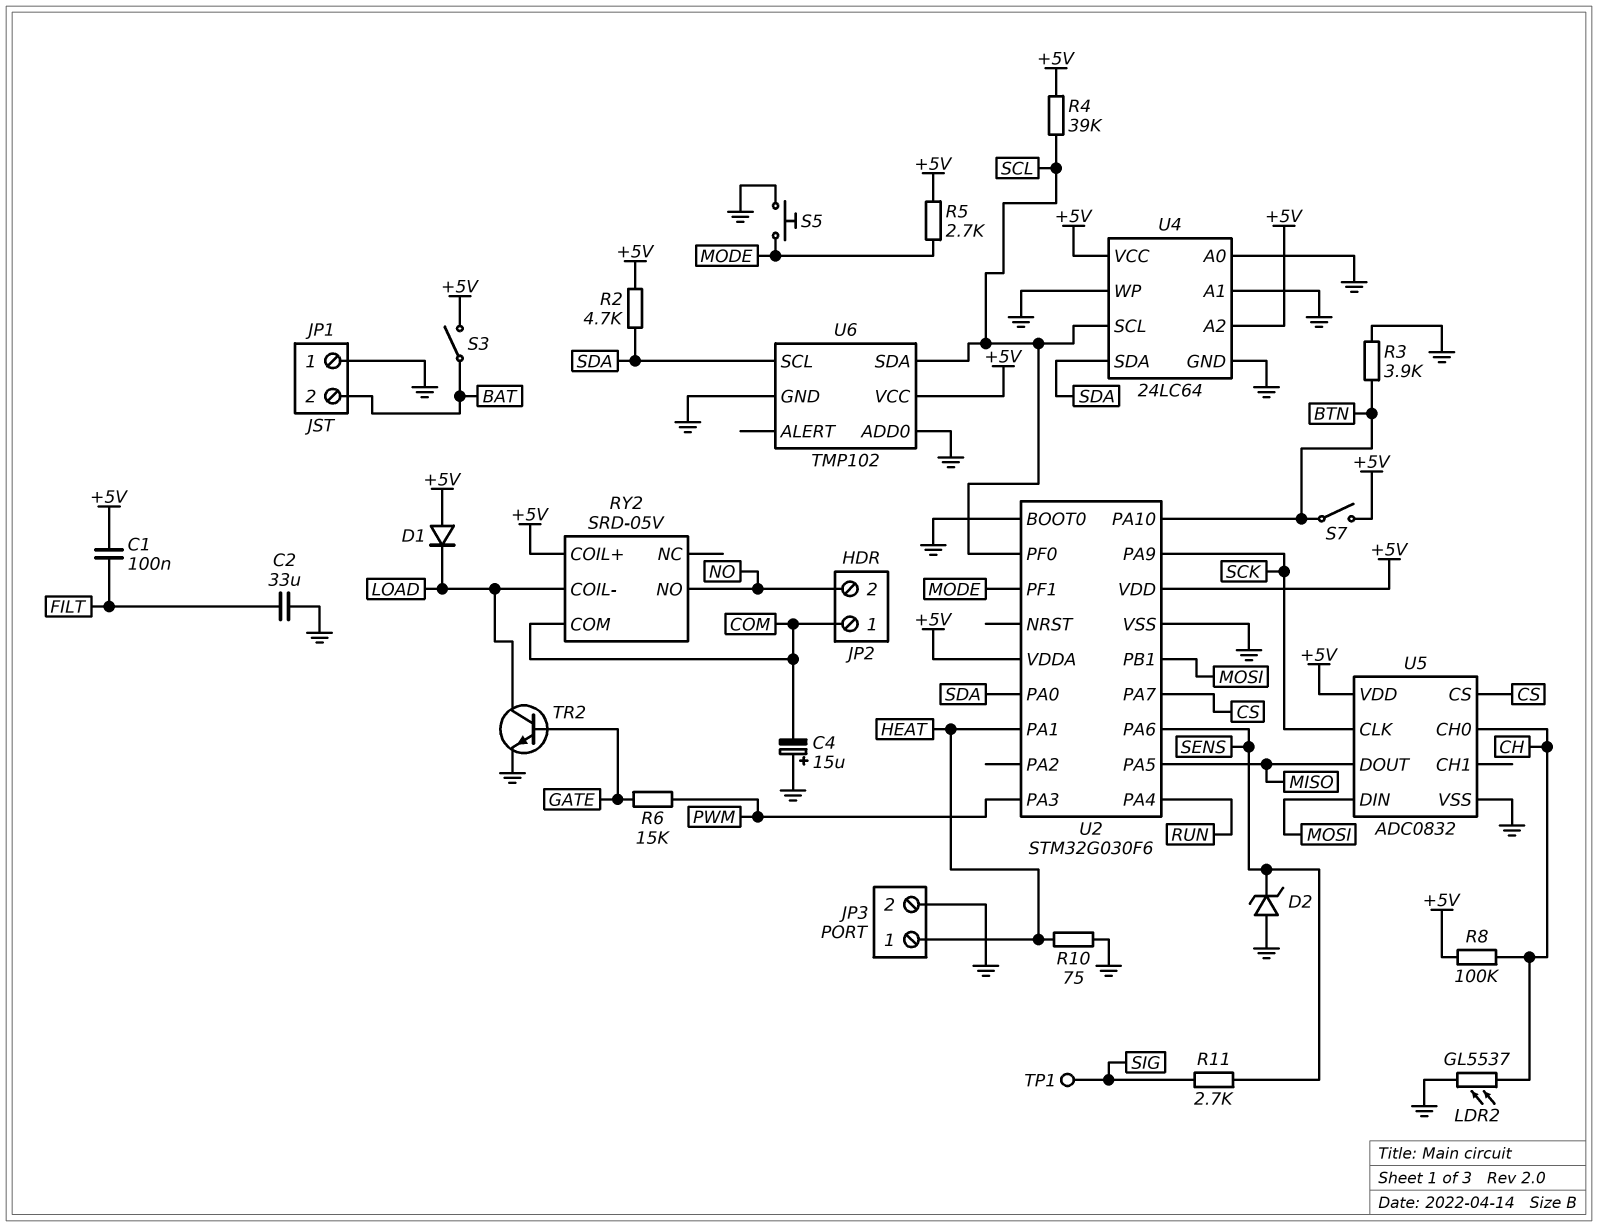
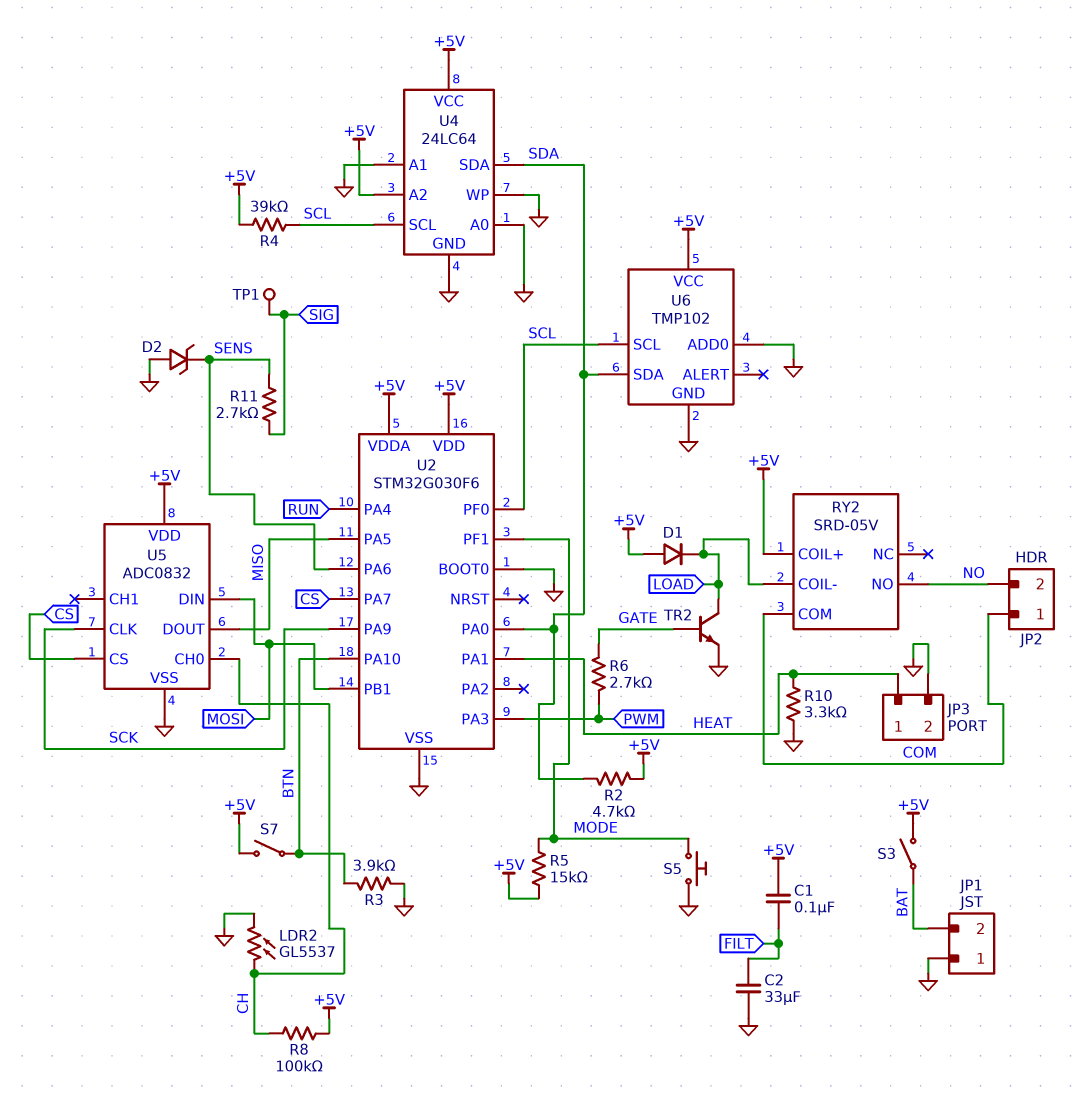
C4: 15uF (plus GND, minus COM) -> none
R5: 2.7k (+5V, MODE) -> 15k (+5V, MODE)
R6: 15k (GATE, PWM) -> 2.7k (GATE, PWM)
R10: 75 (GND, HEAT) -> 3.3k (GND, HEAT)
U6 pin SCL: SDA -> SCL
U6 pin SDA: SCL -> SDA

